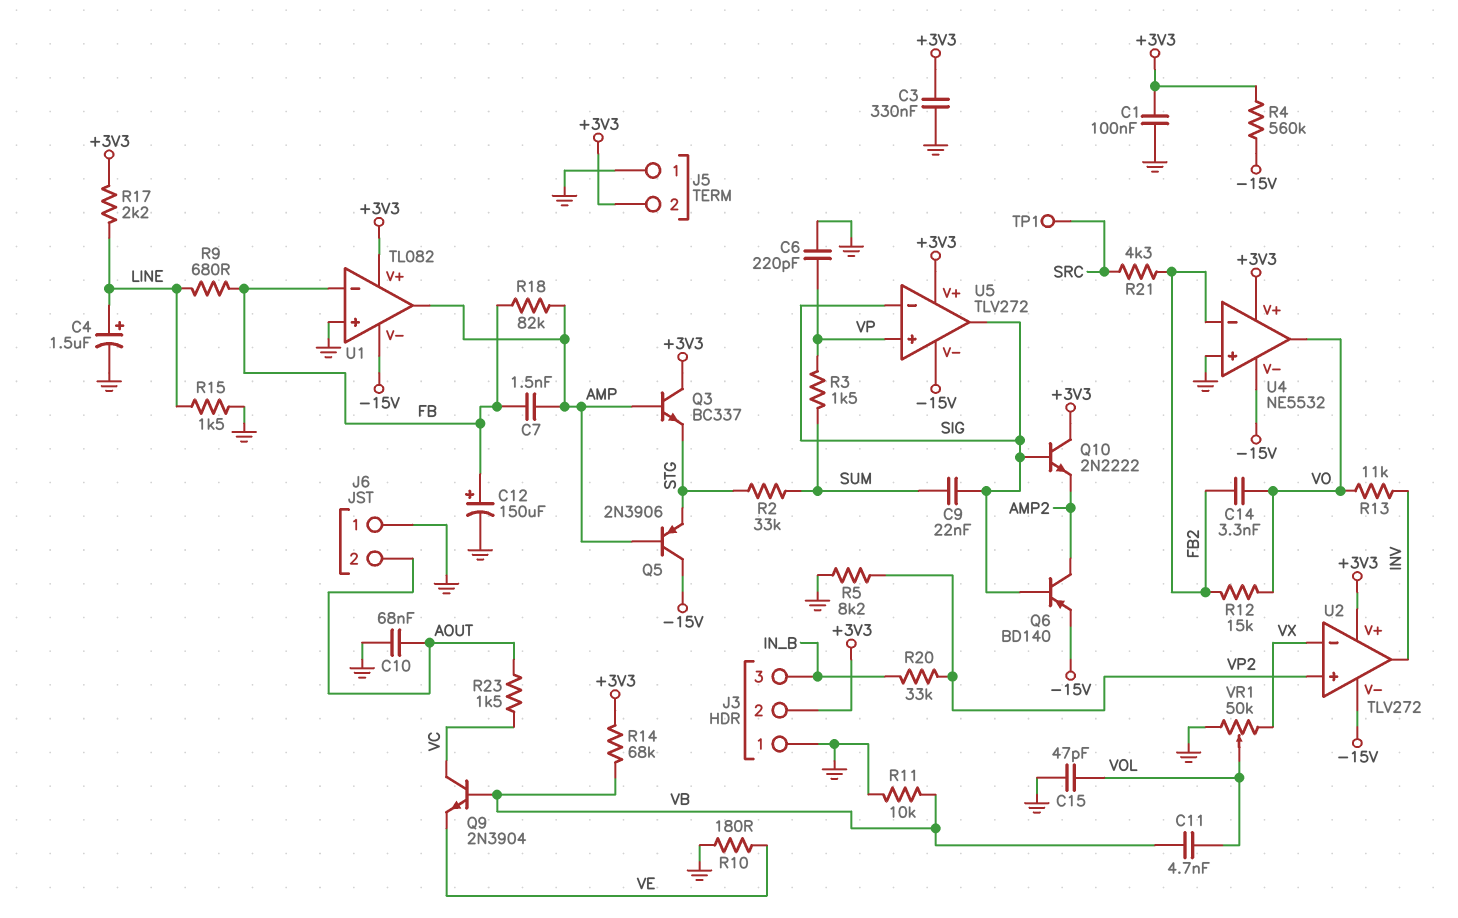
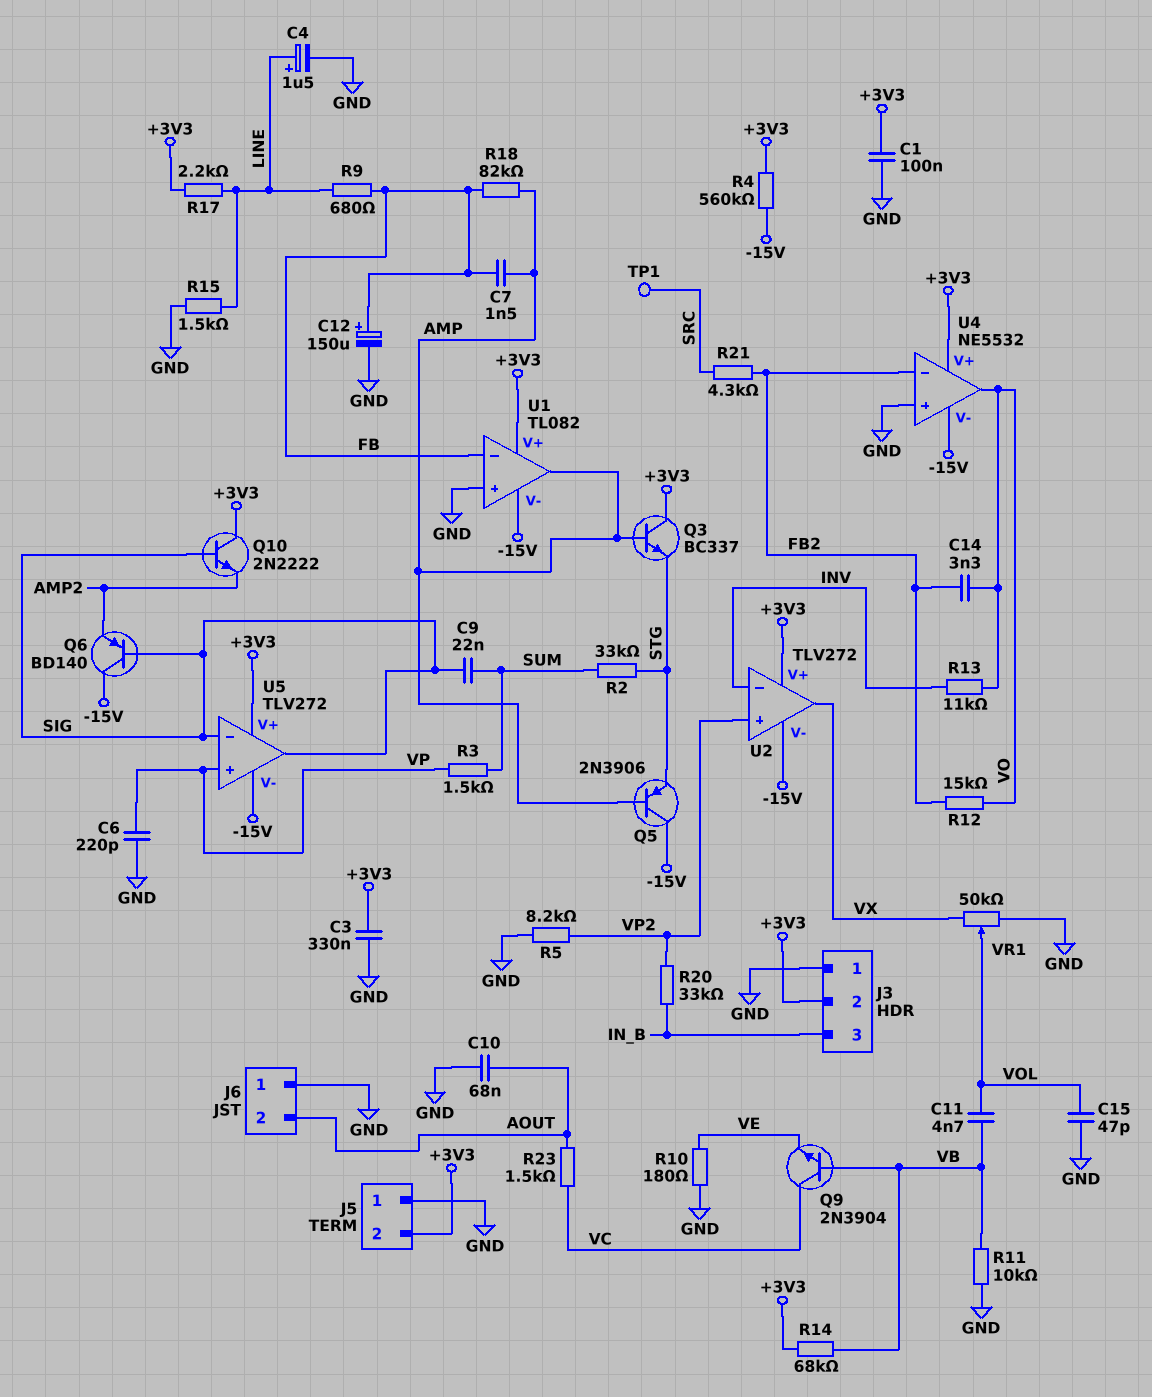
Q6: PNP BD140 (B SIG, C AMP2, E -15V) -> PNP BD140 (B SIG, C -15V, E AMP2)
U2 pin in-: VX -> INV
U2 pin out: INV -> VX

